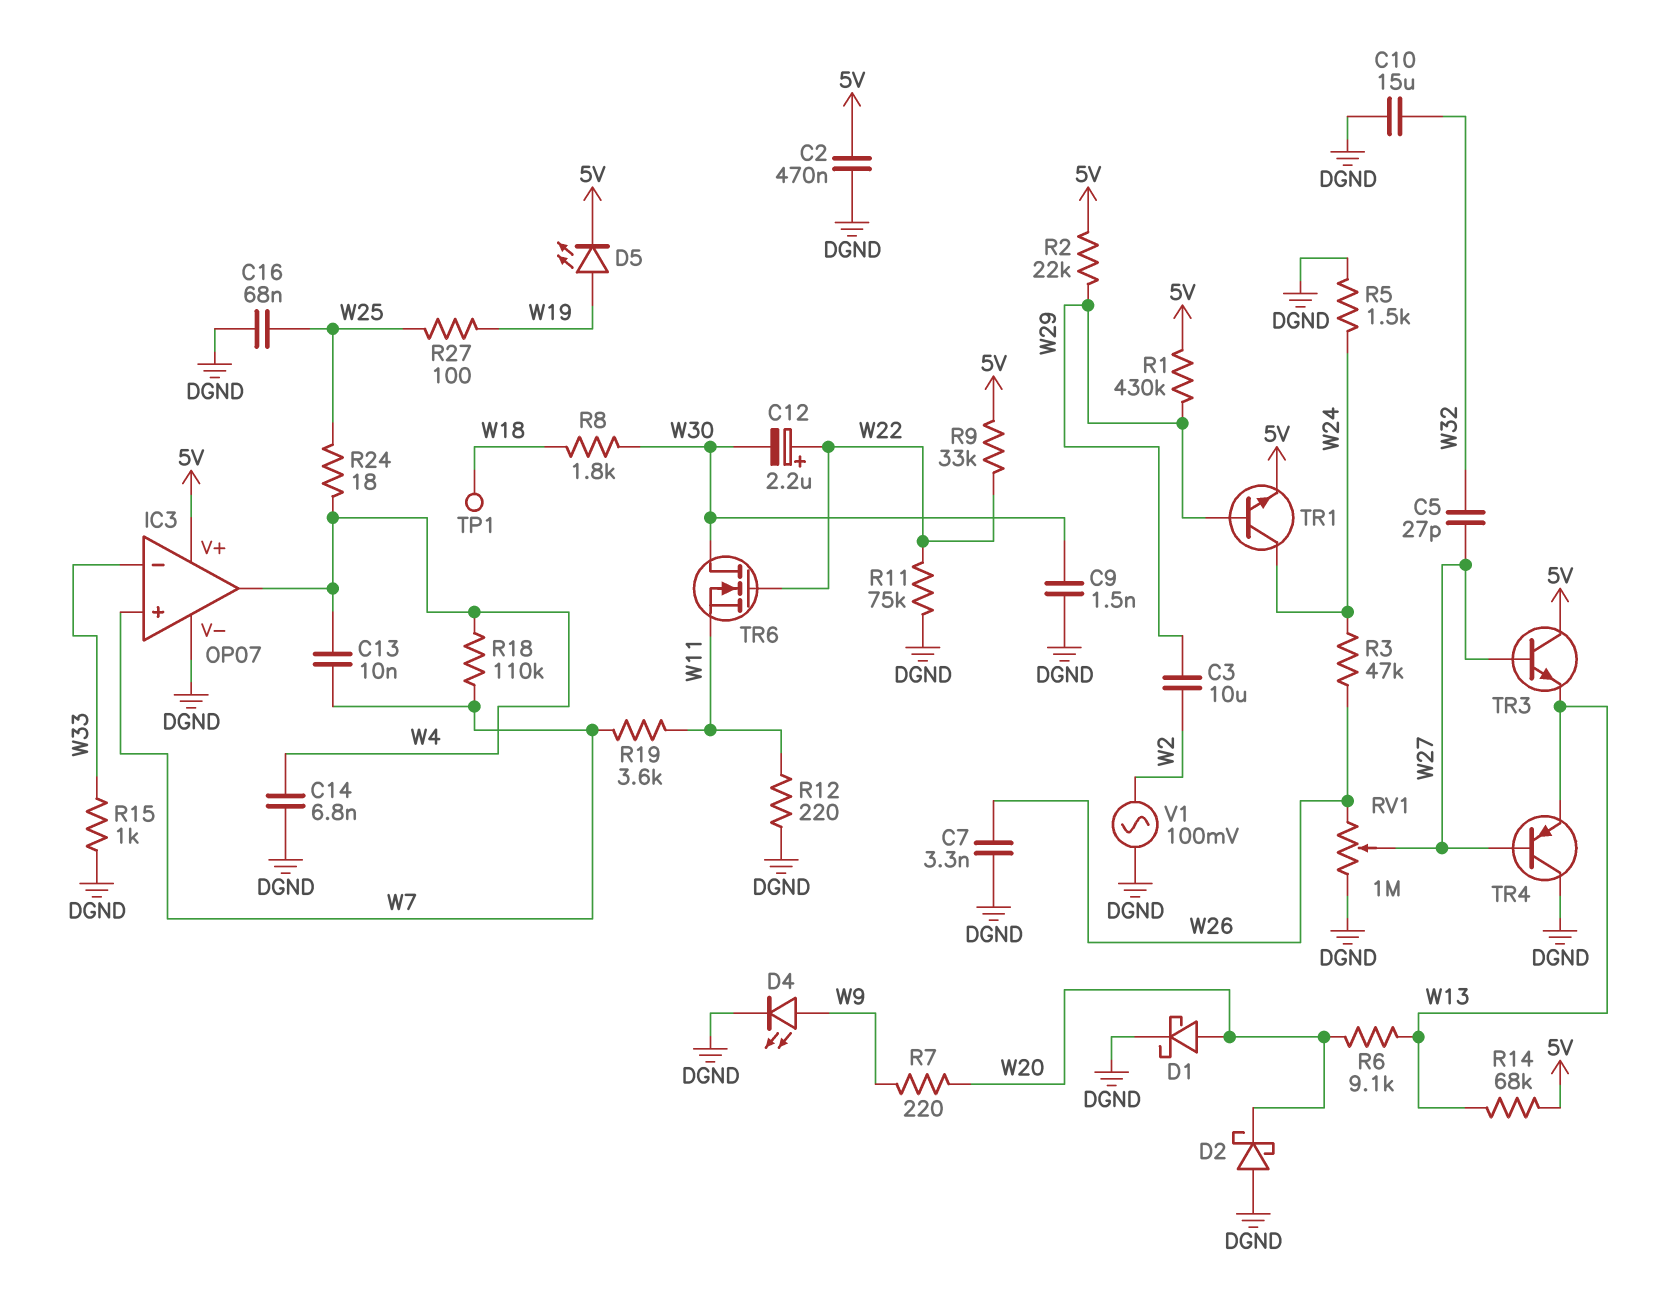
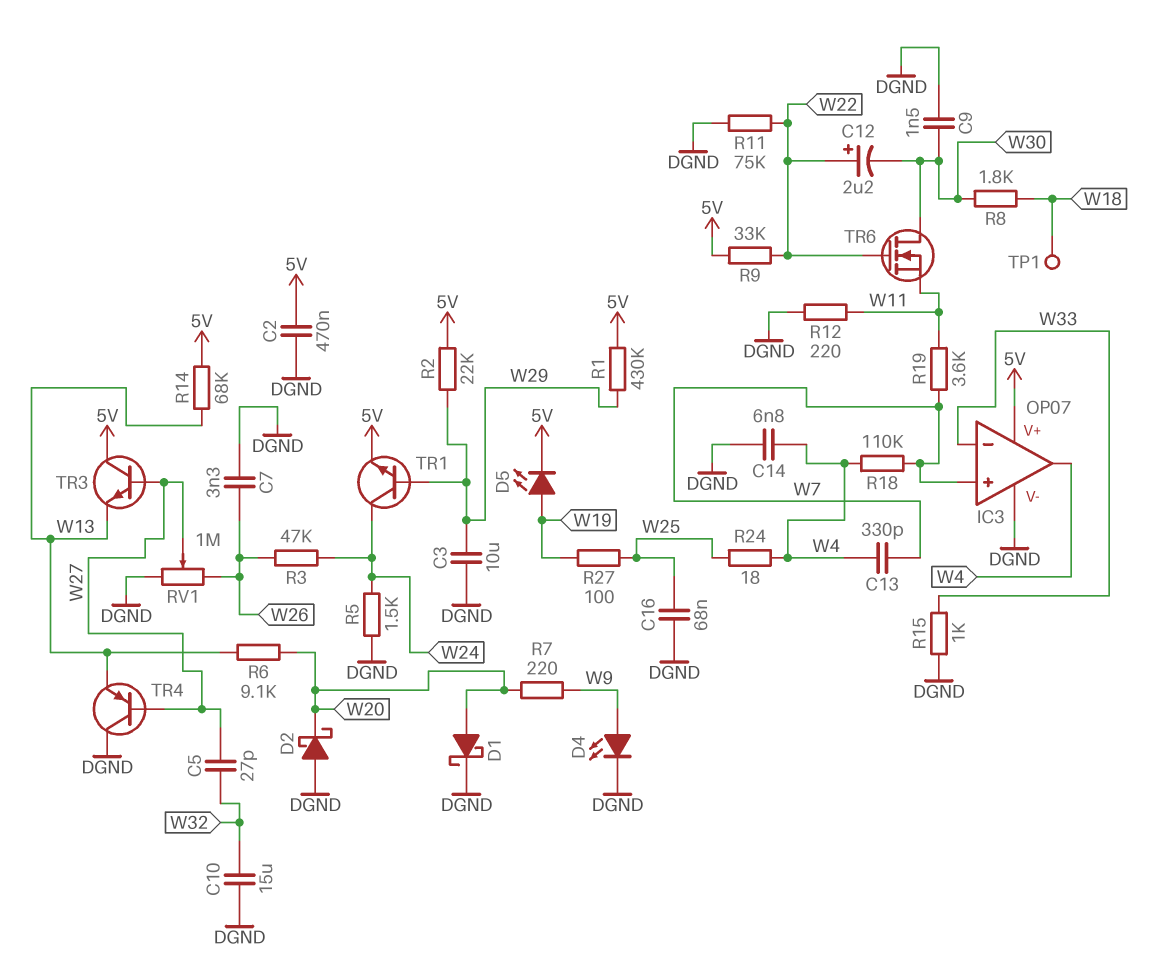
C3: 10uF (W2, W29) -> 10uF (DGND, W29)
C13: 10nF (W4, W7) -> 330pF (W4, W7)
V1: AC 100mV (DGND, W2) -> none

